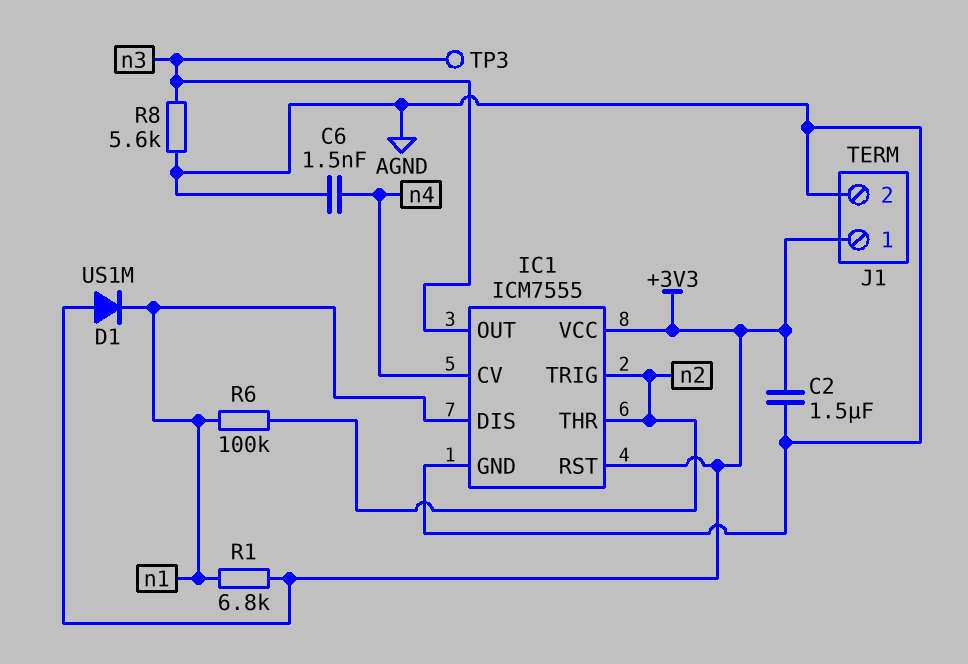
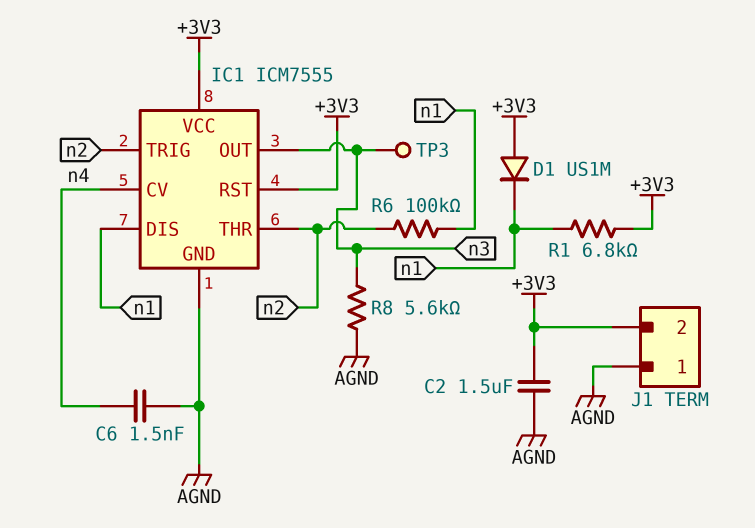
J1 pin 1: +3V3 -> AGND
J1 pin 2: AGND -> +3V3

